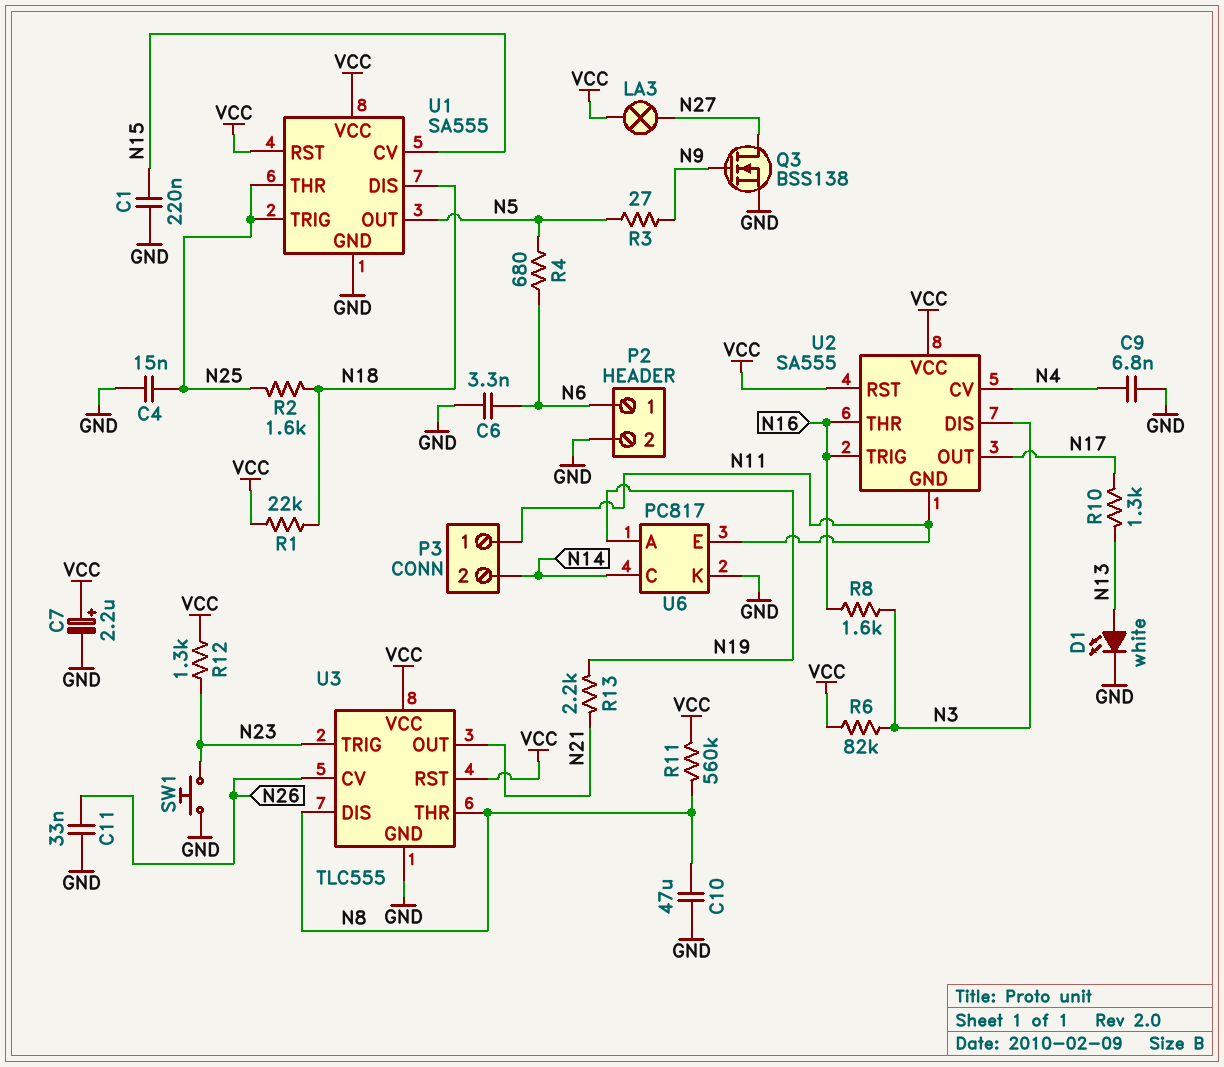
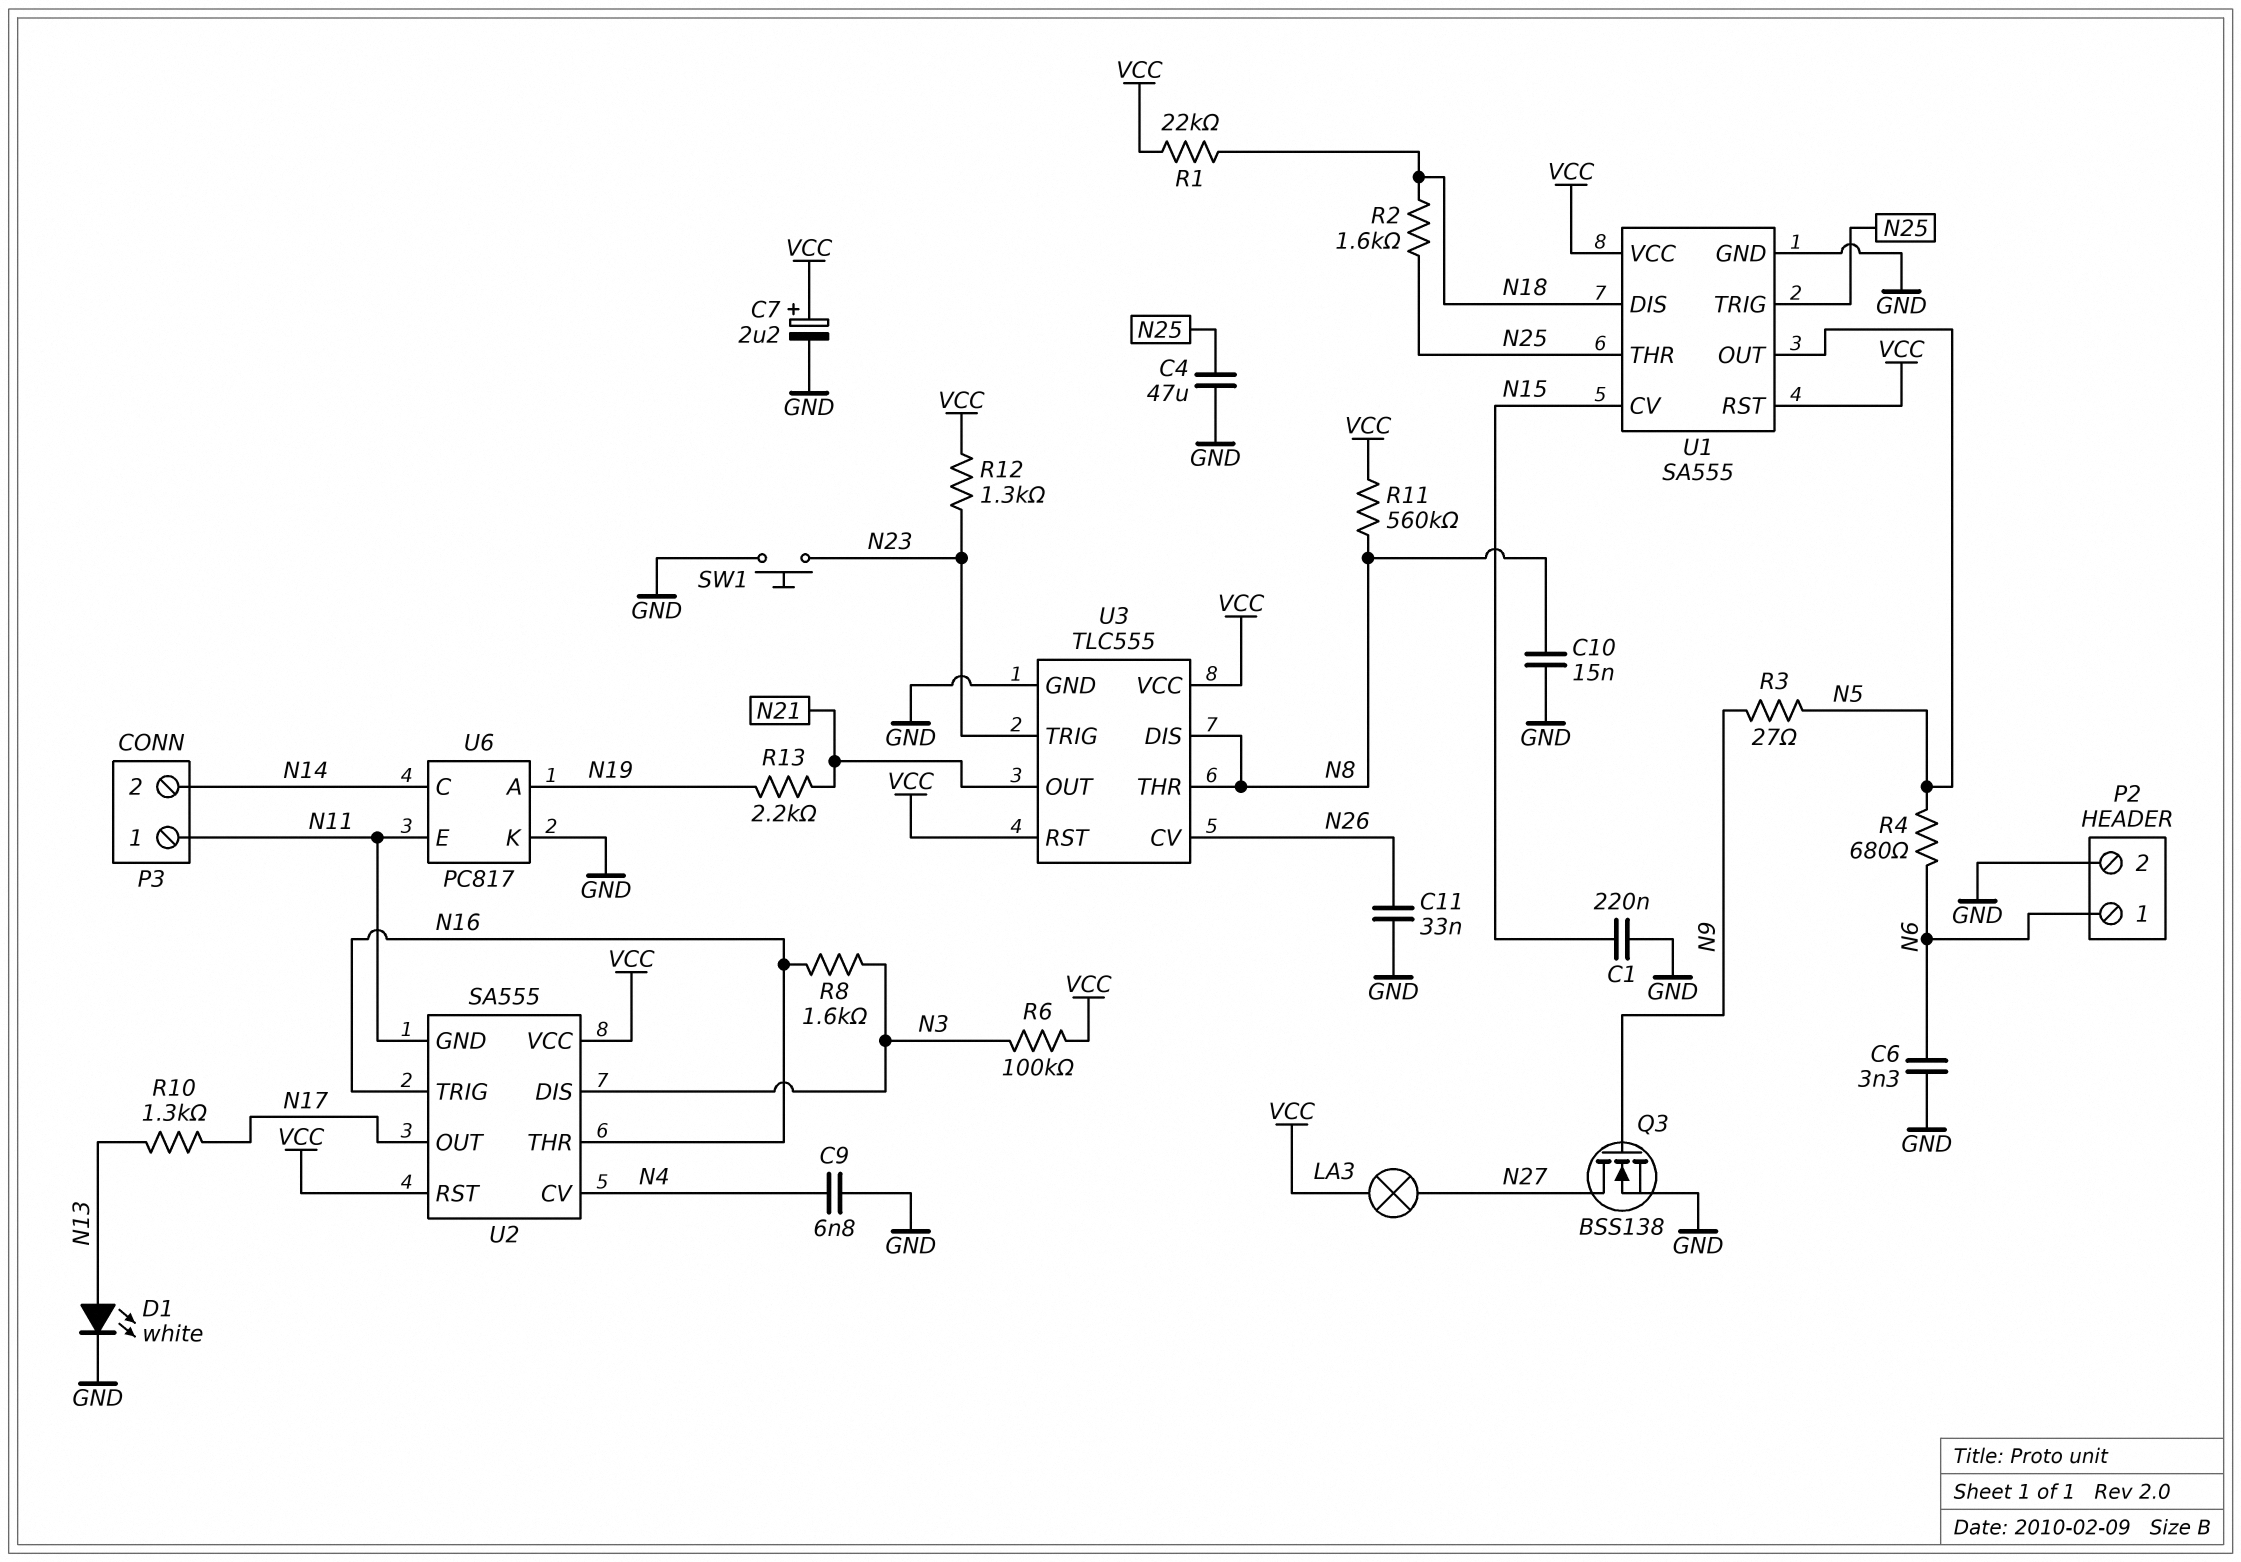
C4: 15nF (GND, N25) -> 47uF (GND, N25)
C10: 47uF (GND, N8) -> 15nF (GND, N8)
R6: 82k (N3, VCC) -> 100k (N3, VCC)

